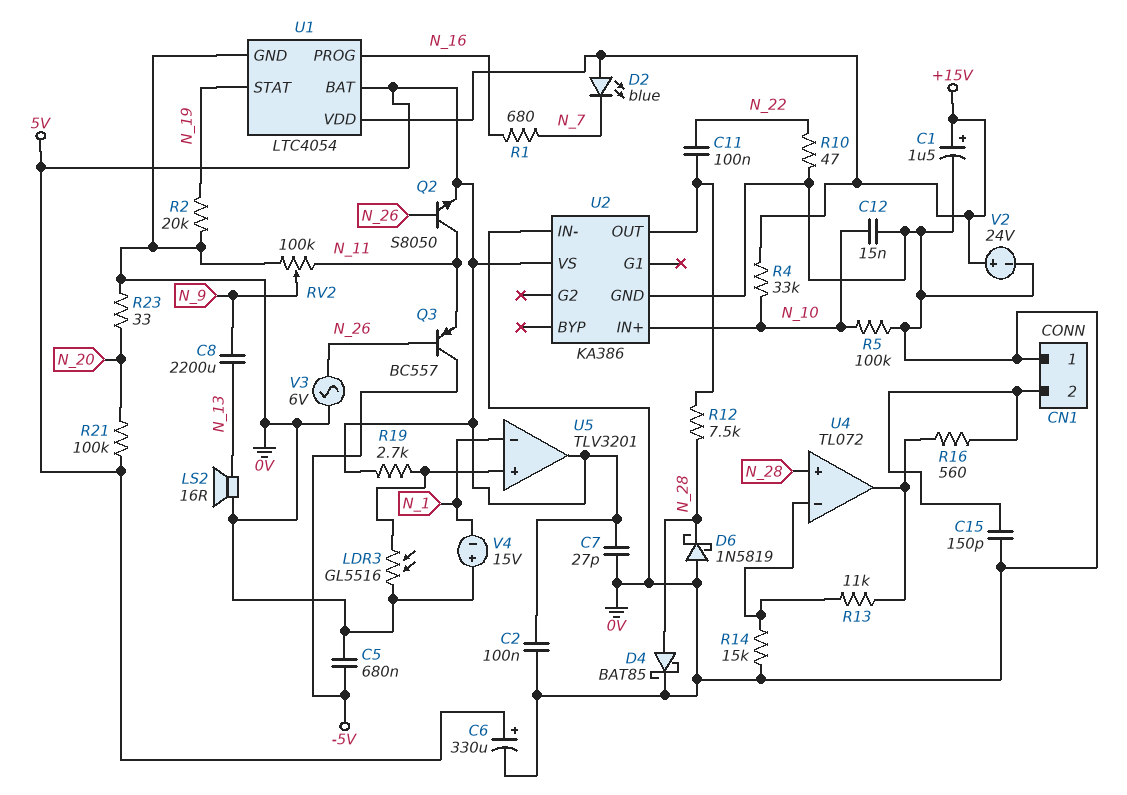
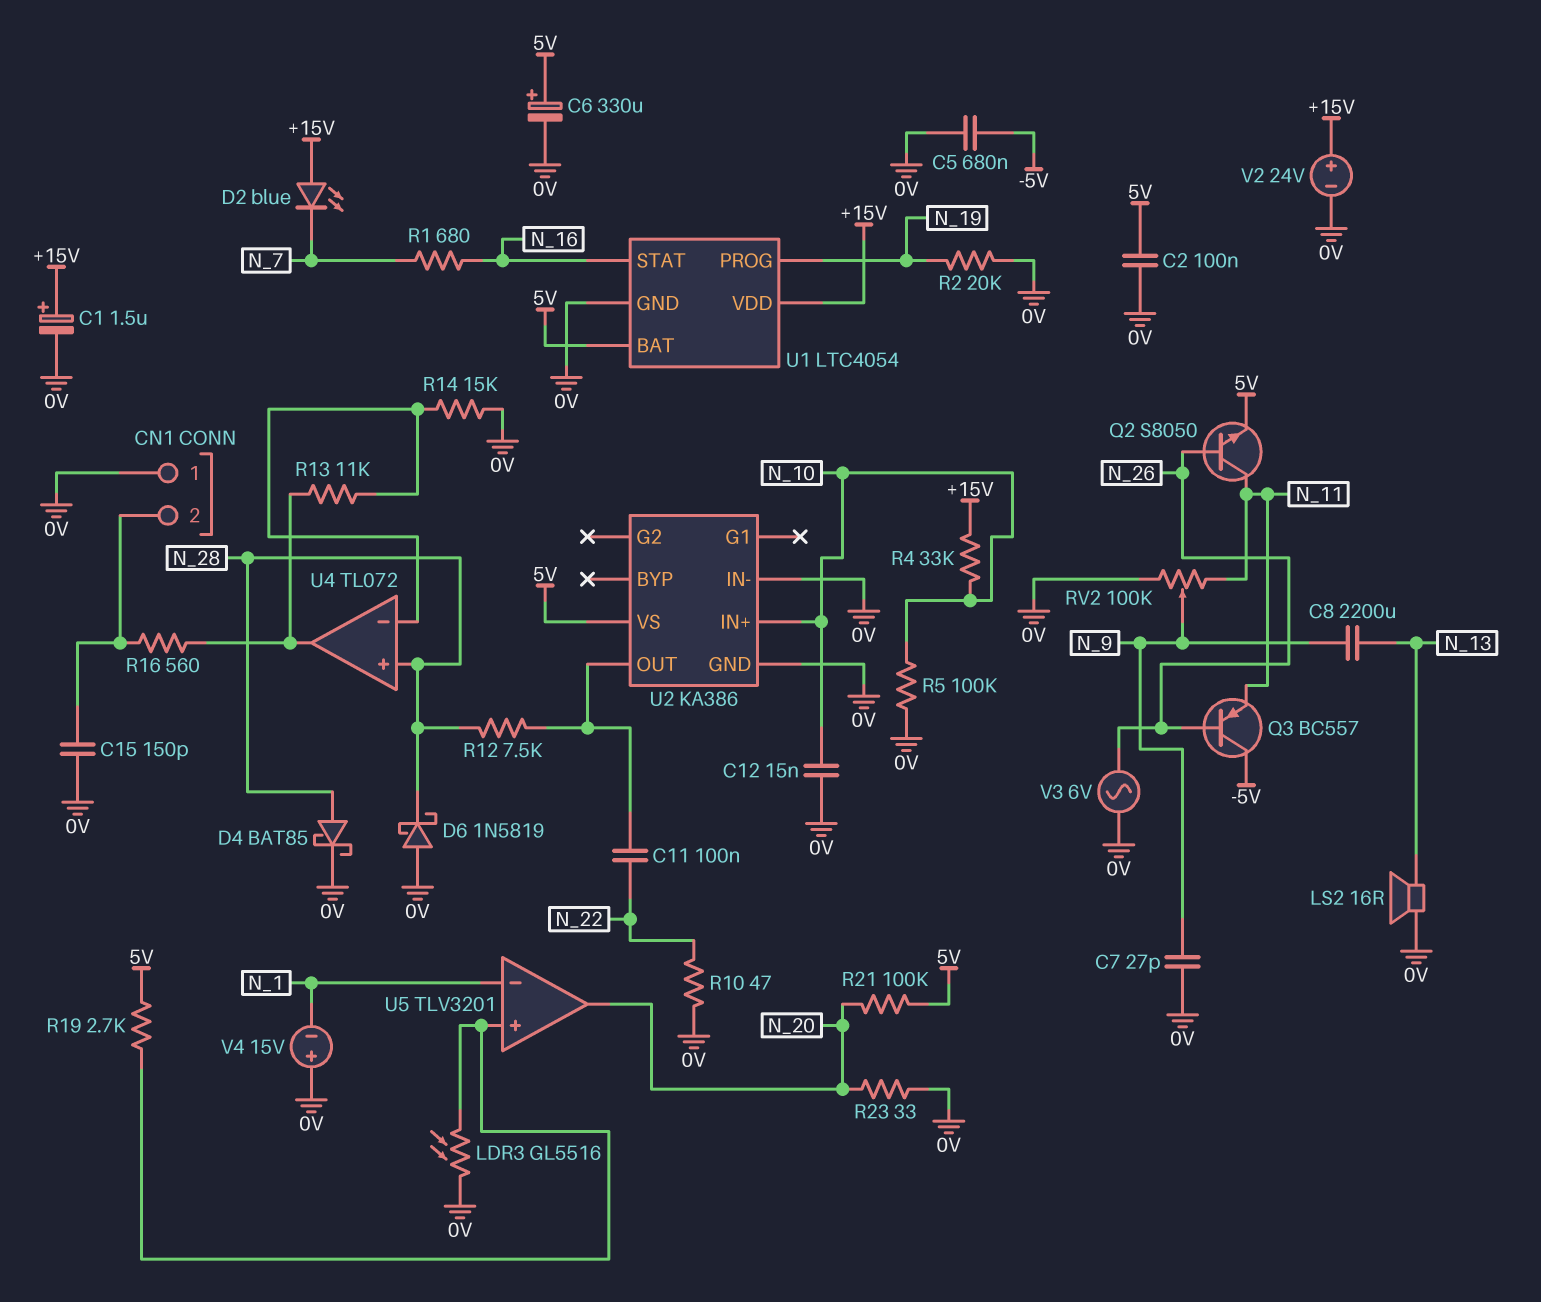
C7: 27pF (0V, 5V) -> 27pF (0V, N_9)
U1 pin PROG: N_16 -> N_19
U1 pin STAT: N_19 -> N_16
U5 pin out: 5V -> N_20

